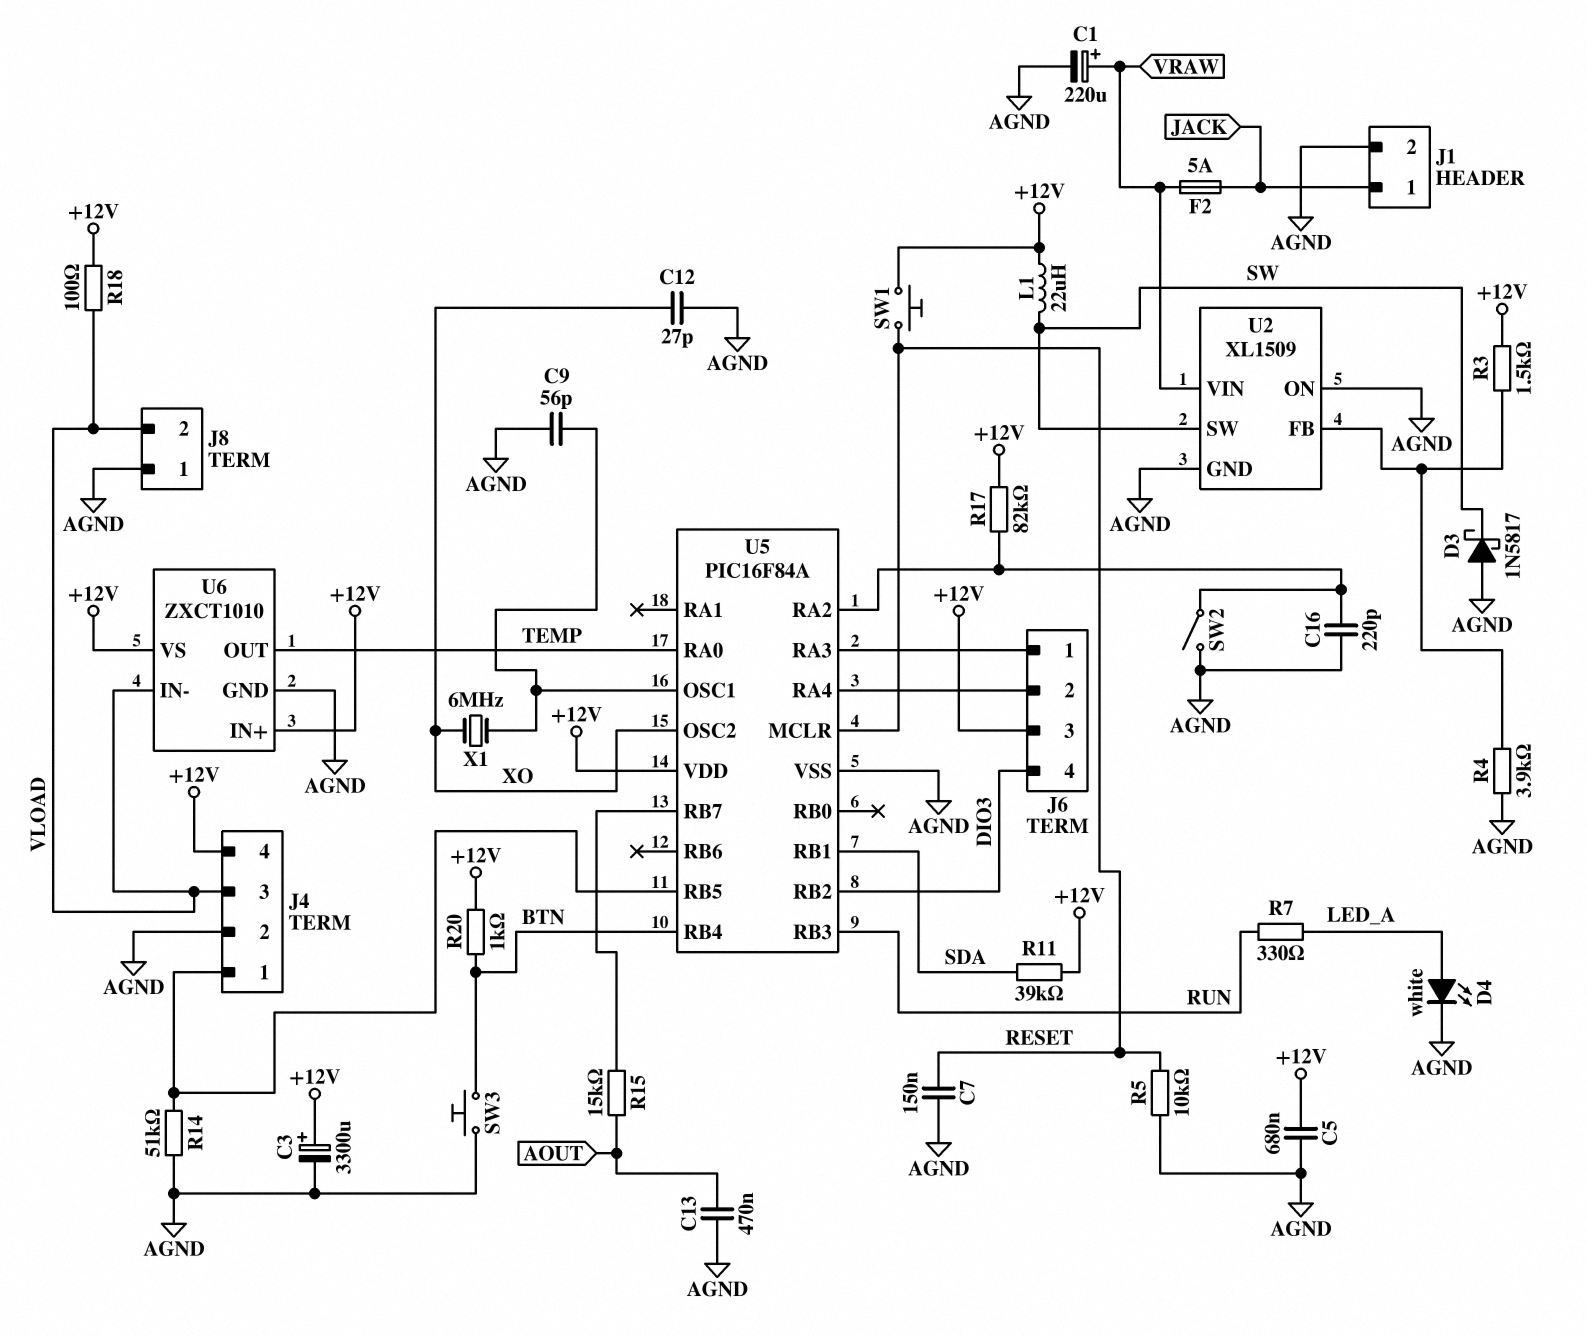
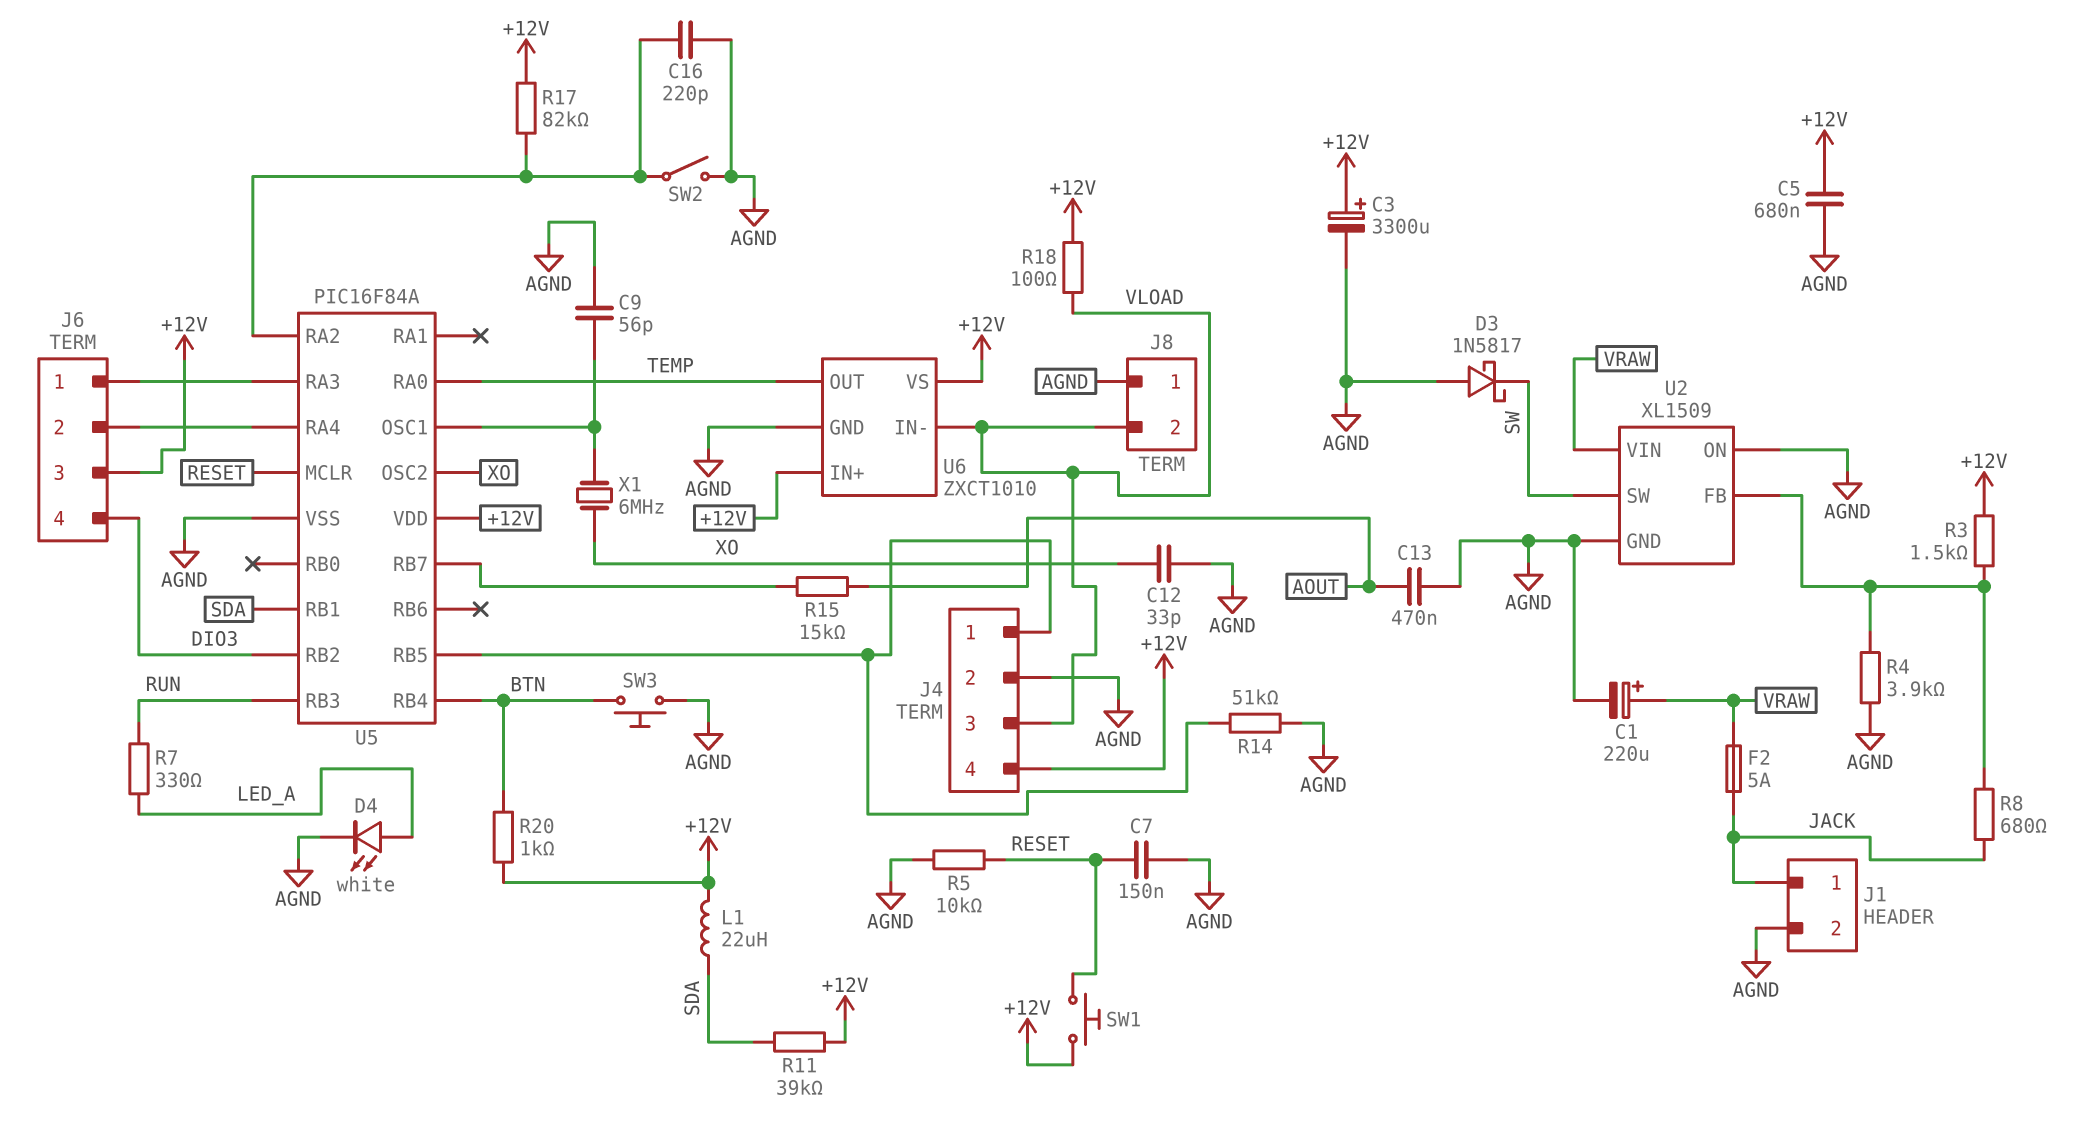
C12: 27pF (AGND, XO) -> 33pF (AGND, XO)
L1: 22uH (+12V, SW) -> 22uH (+12V, SDA)
R8: none -> 680 (JACK, U2/FB)

